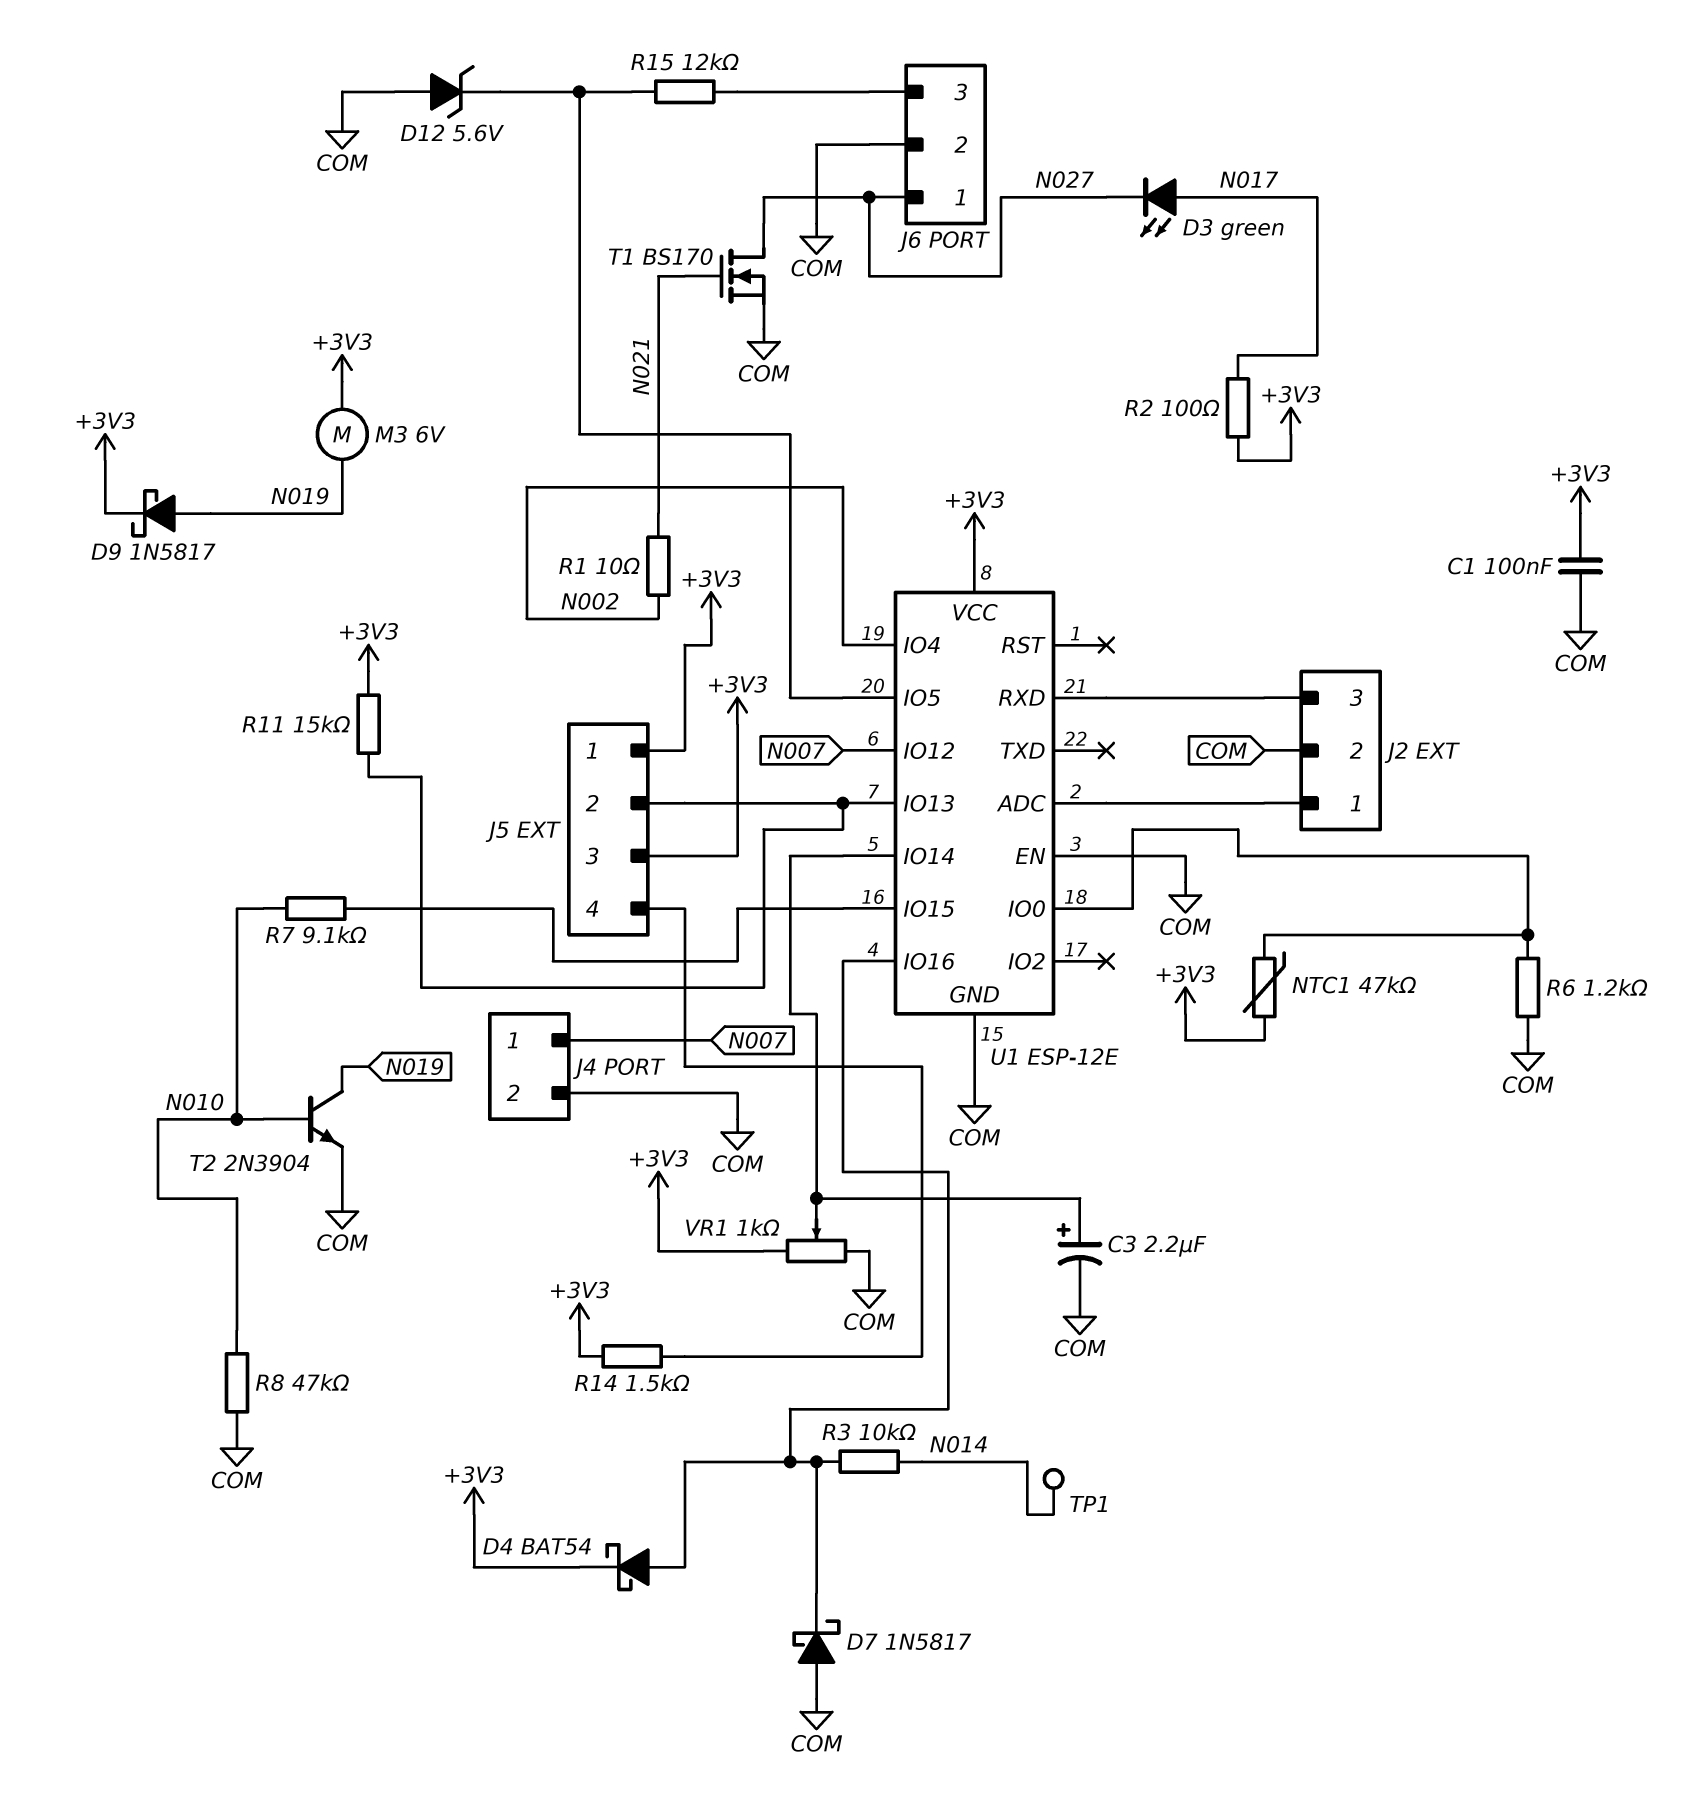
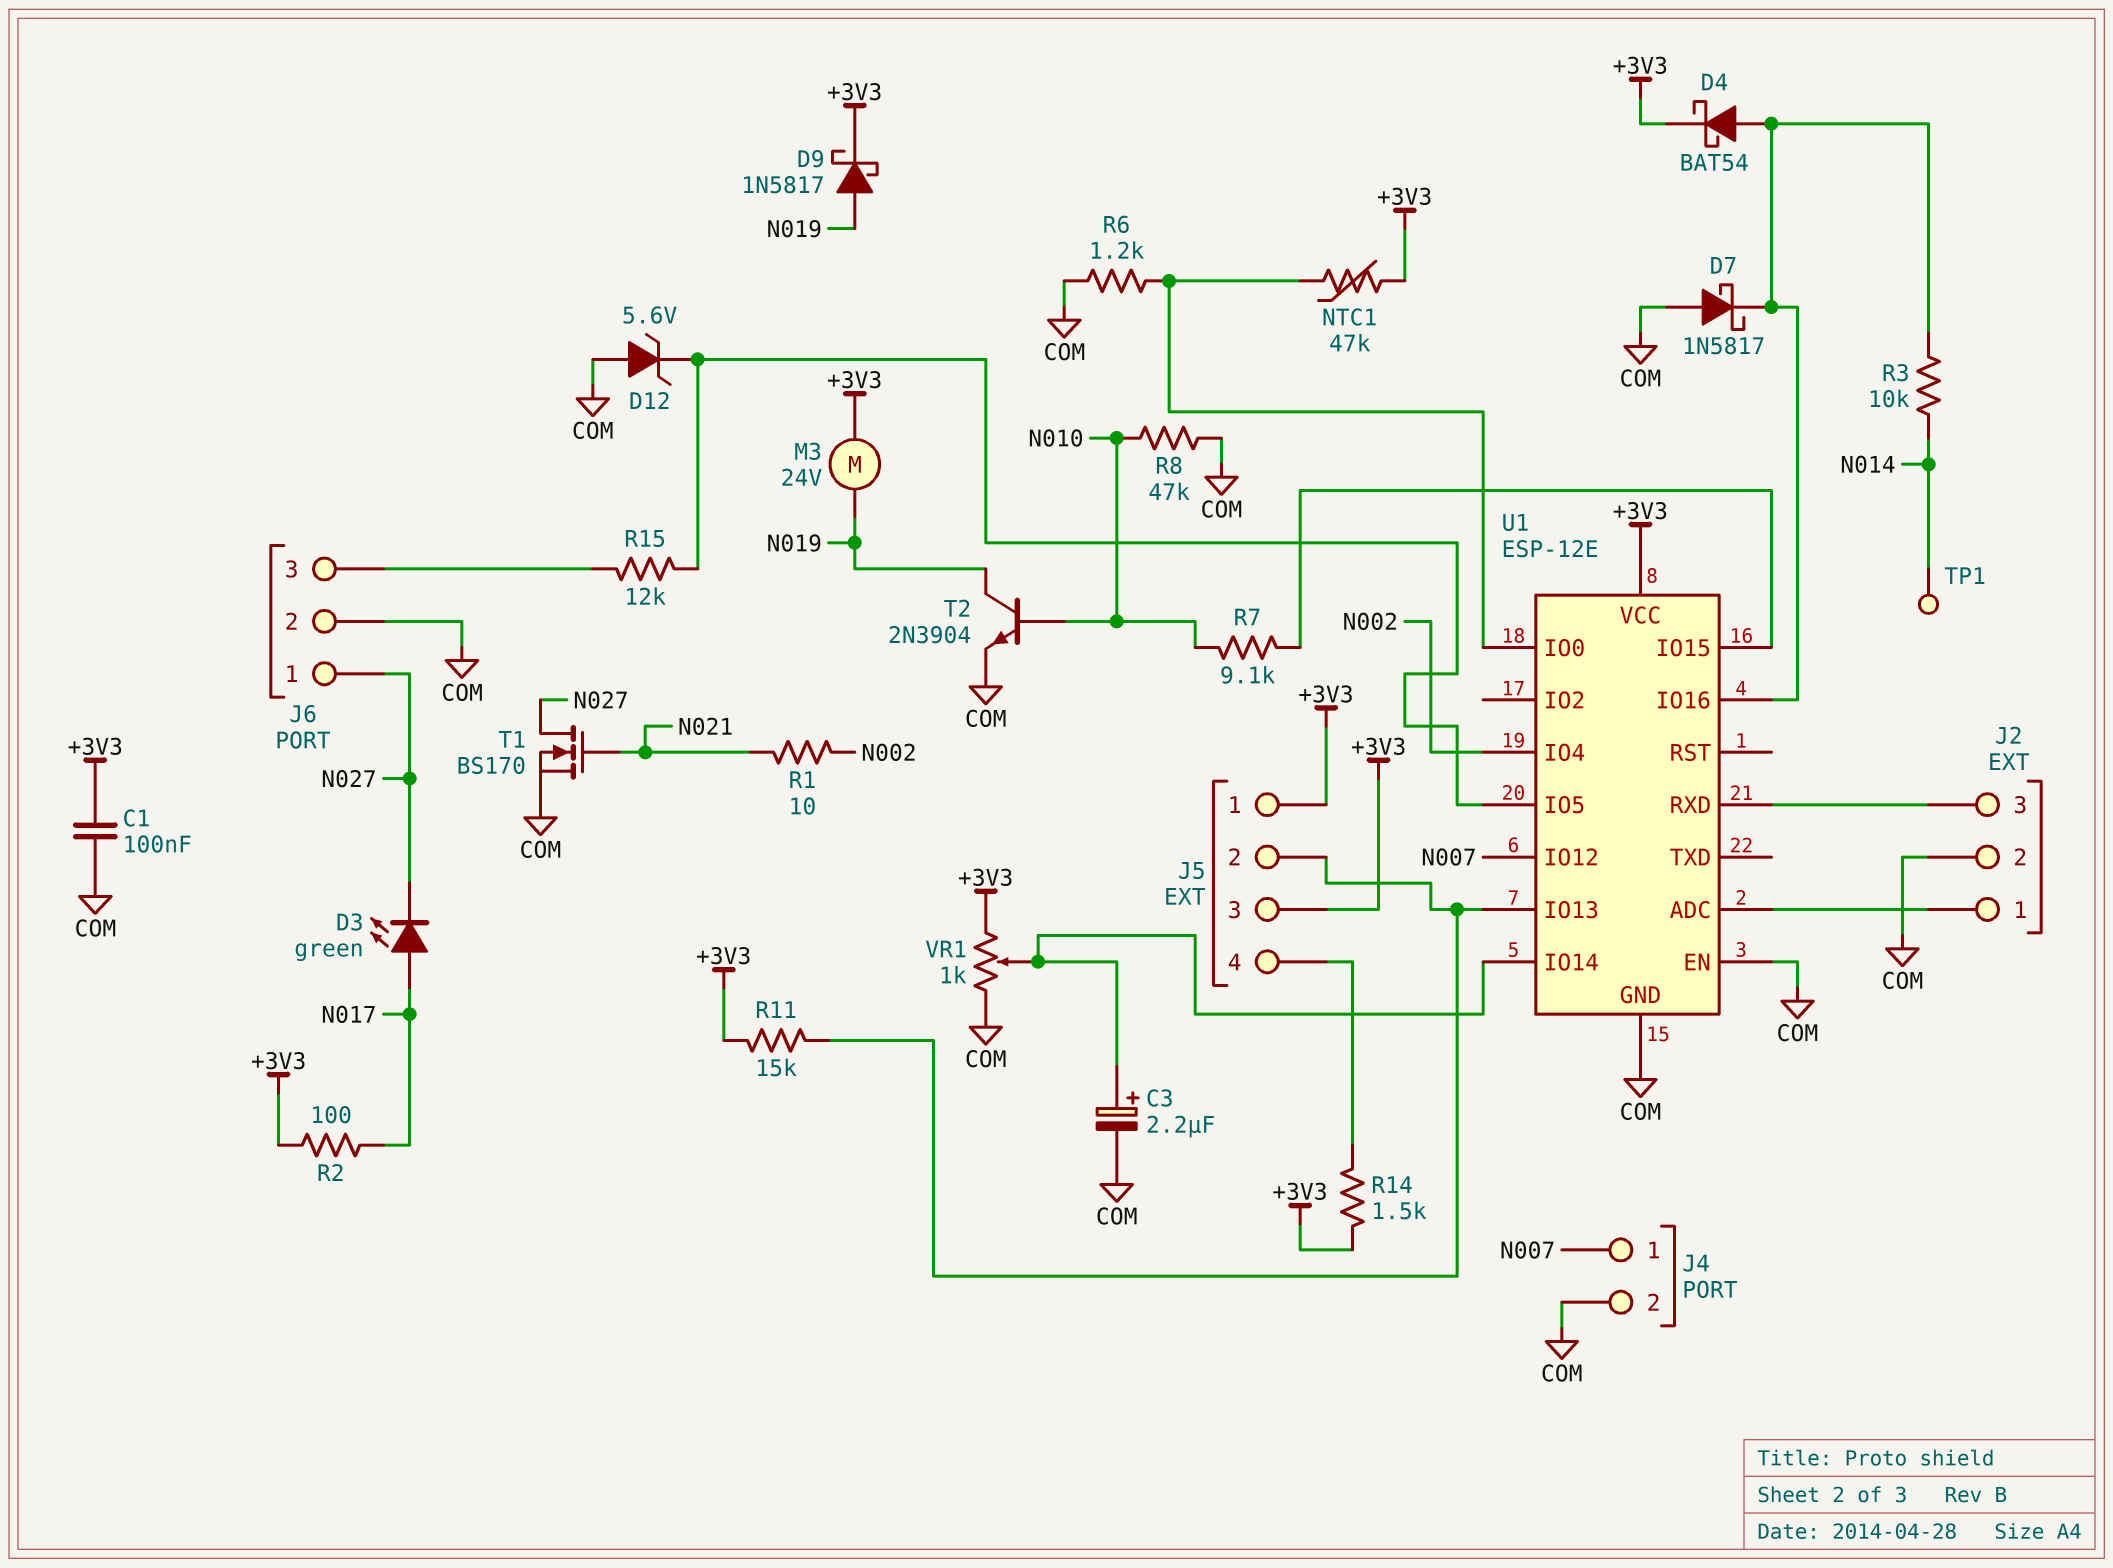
M3: motor 6V (+3V3, N019) -> motor 24V (+3V3, N019)

